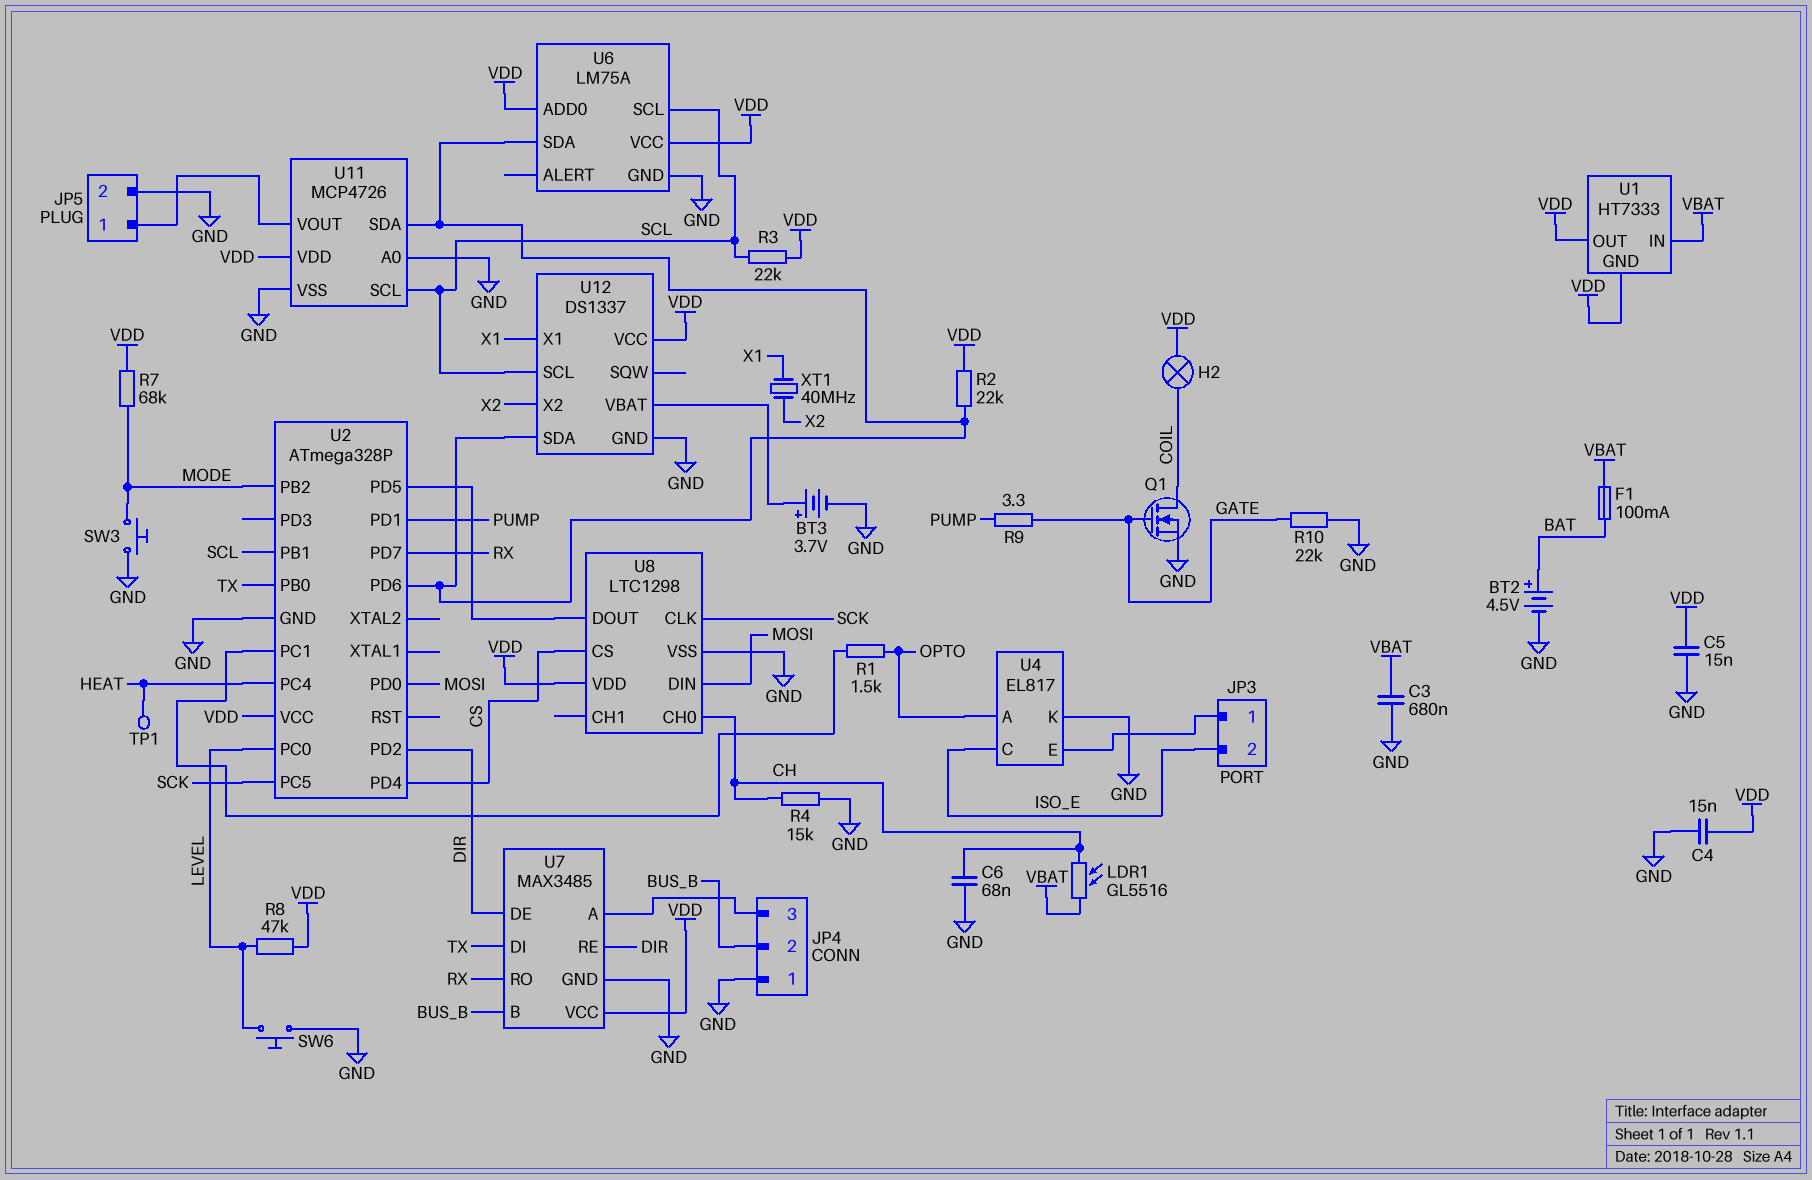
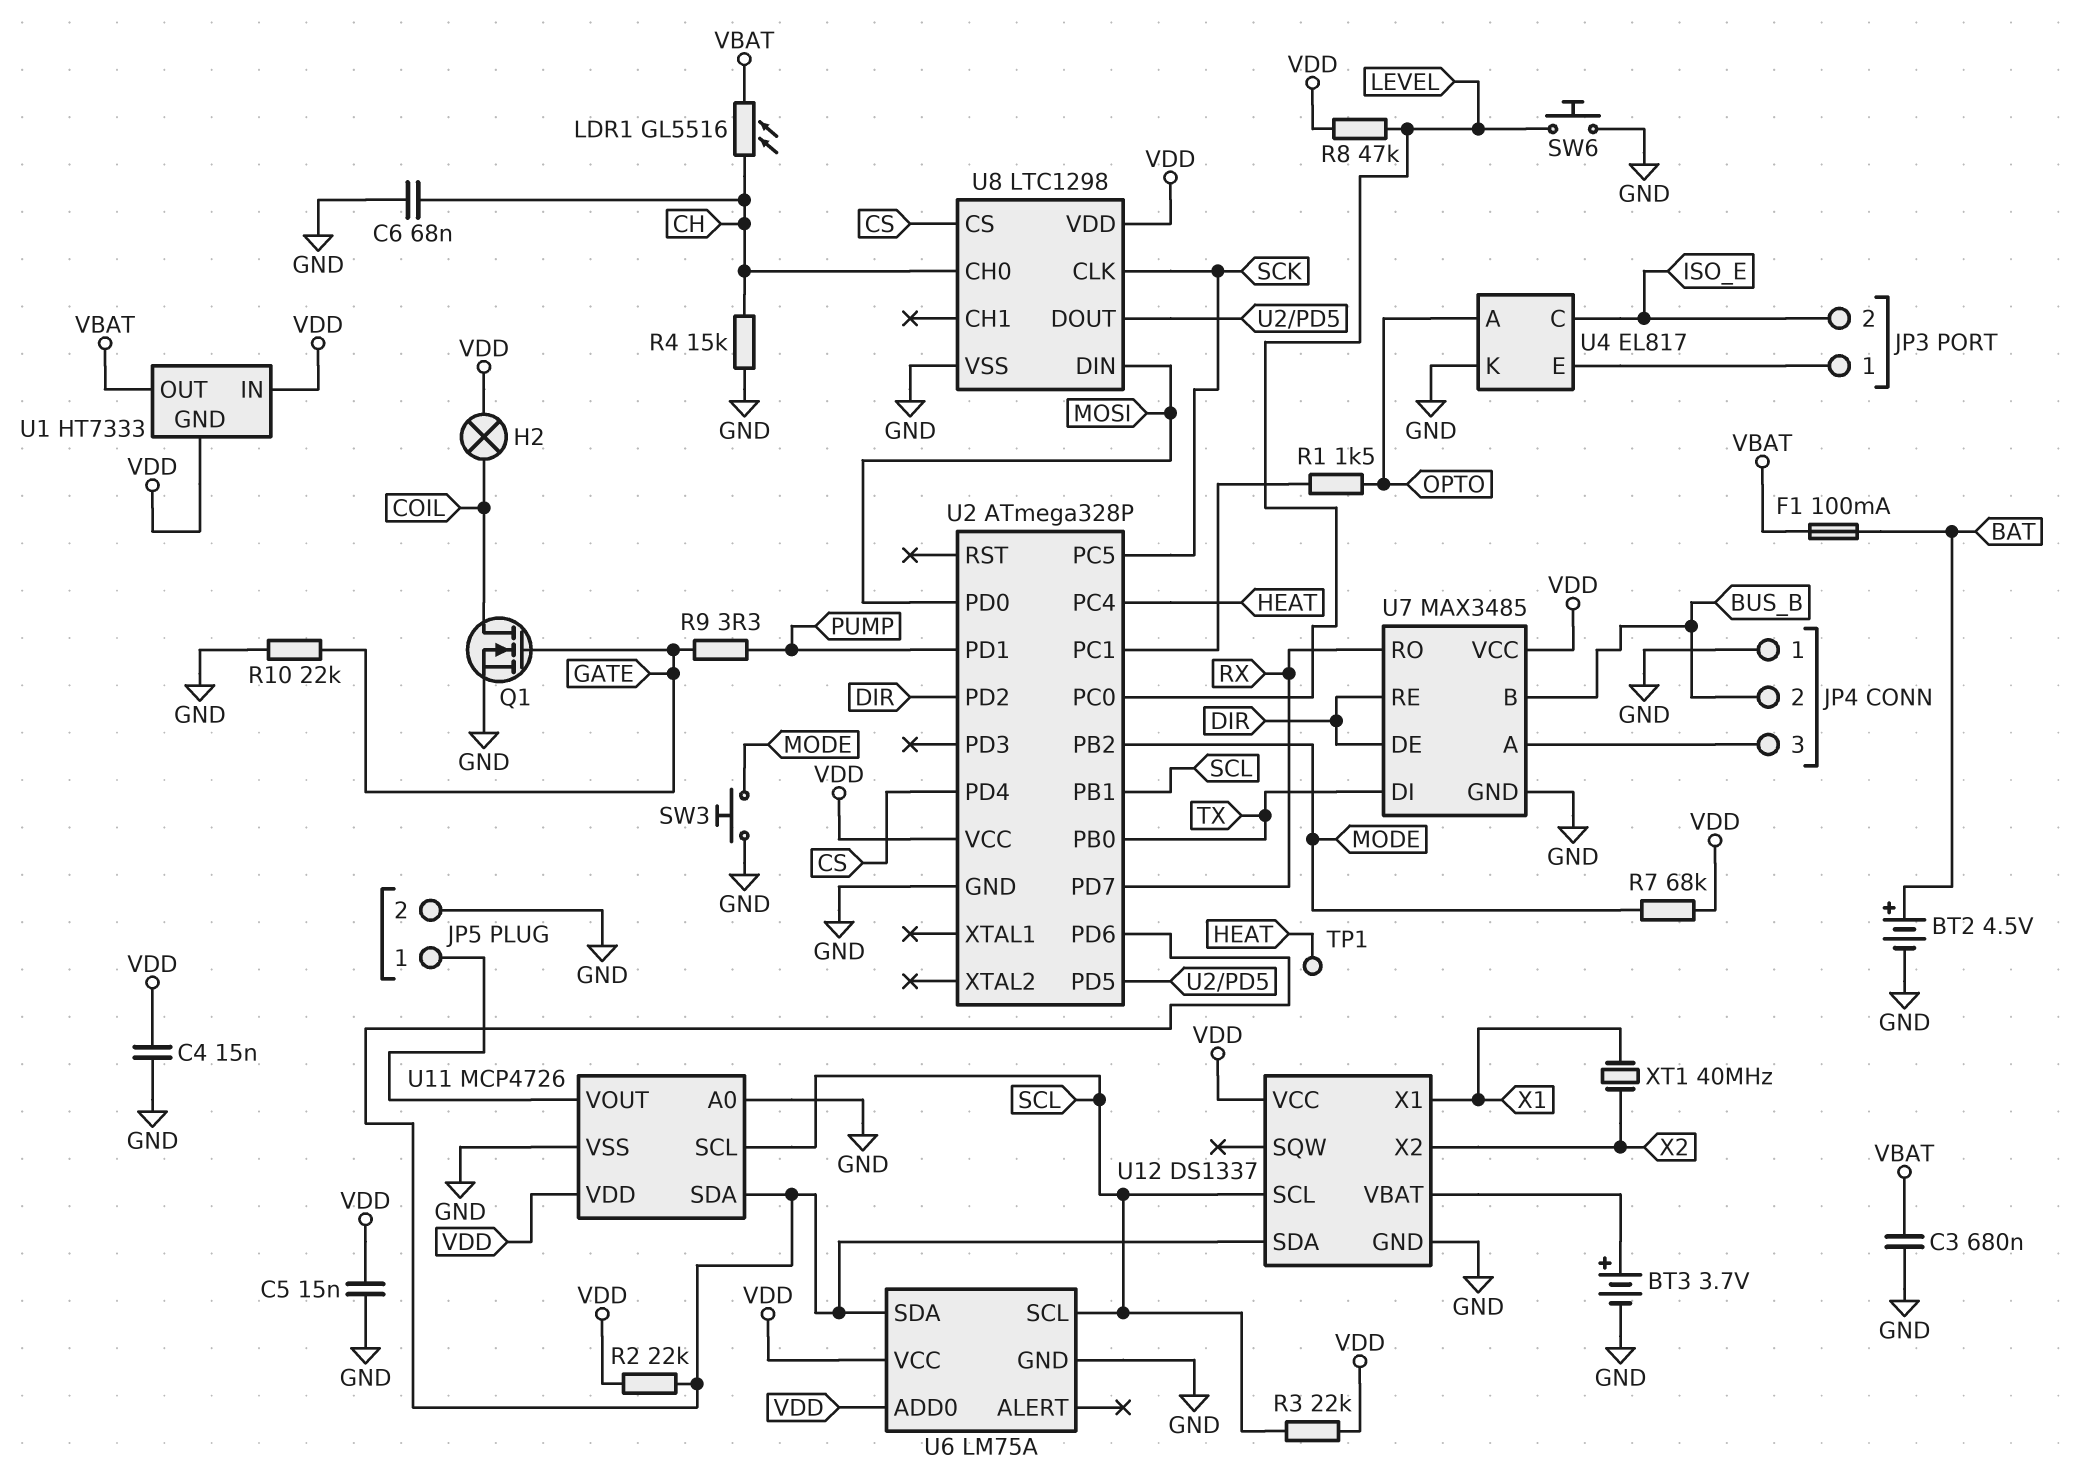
U1 pin IN: VBAT -> VDD
U1 pin OUT: VDD -> VBAT

